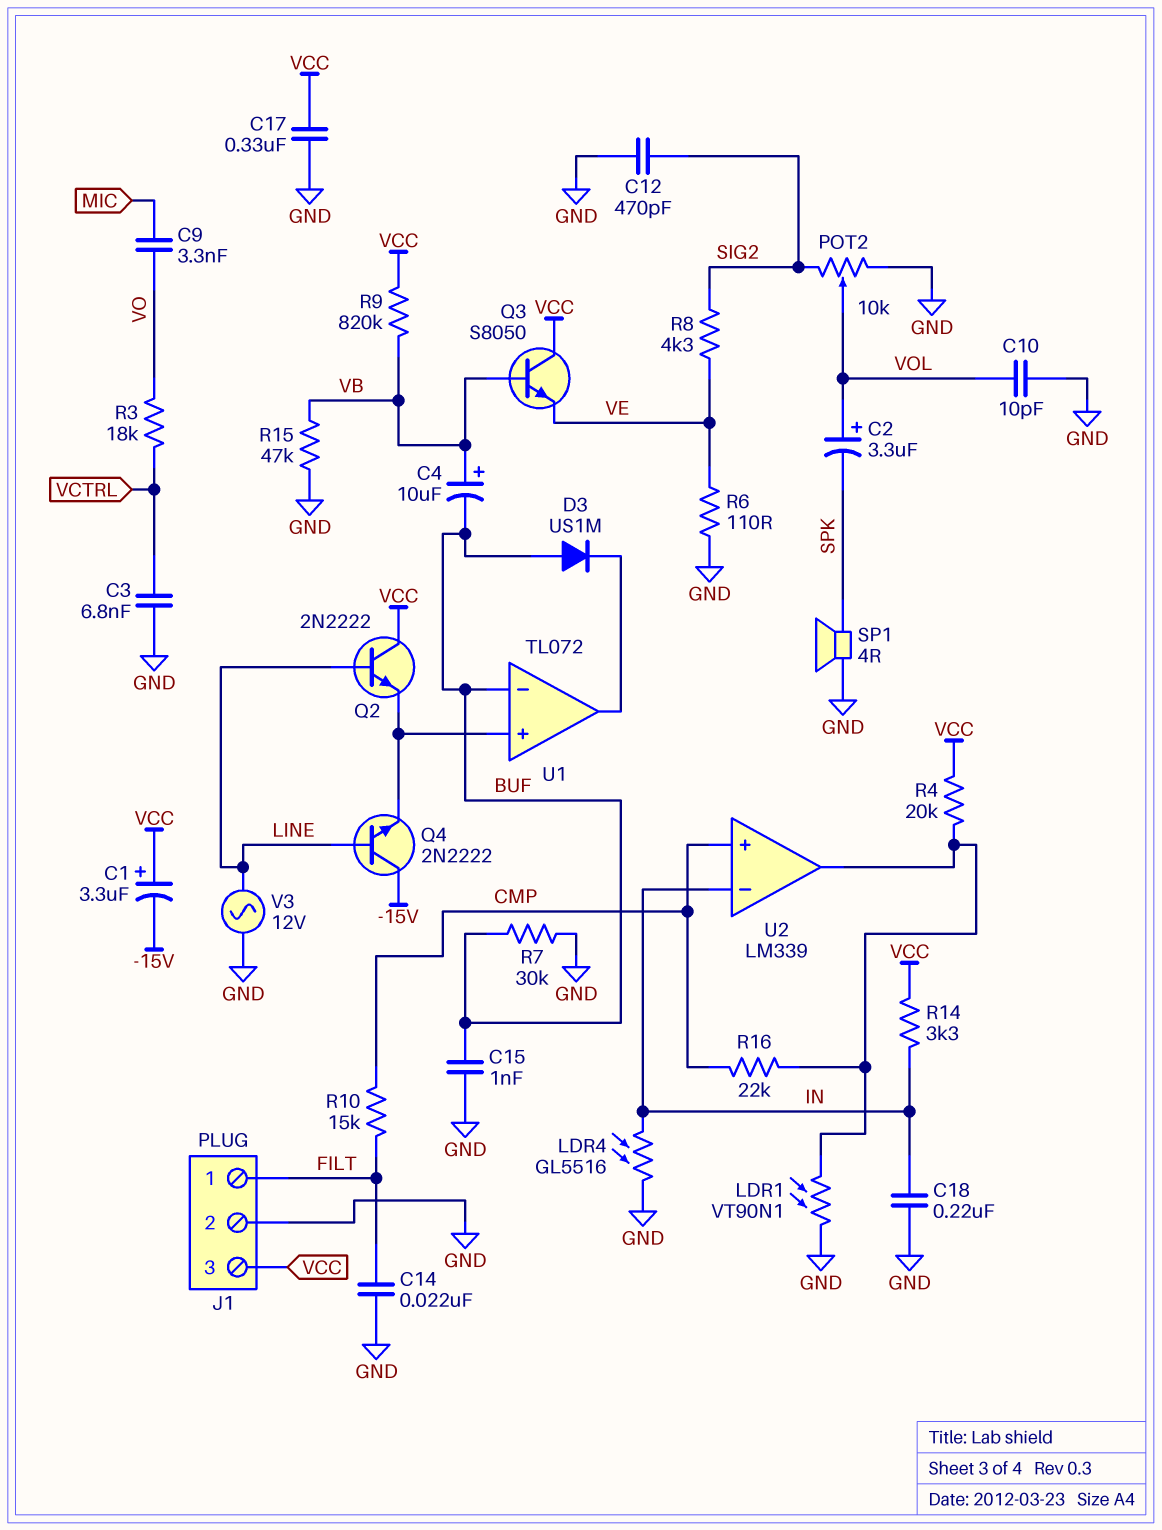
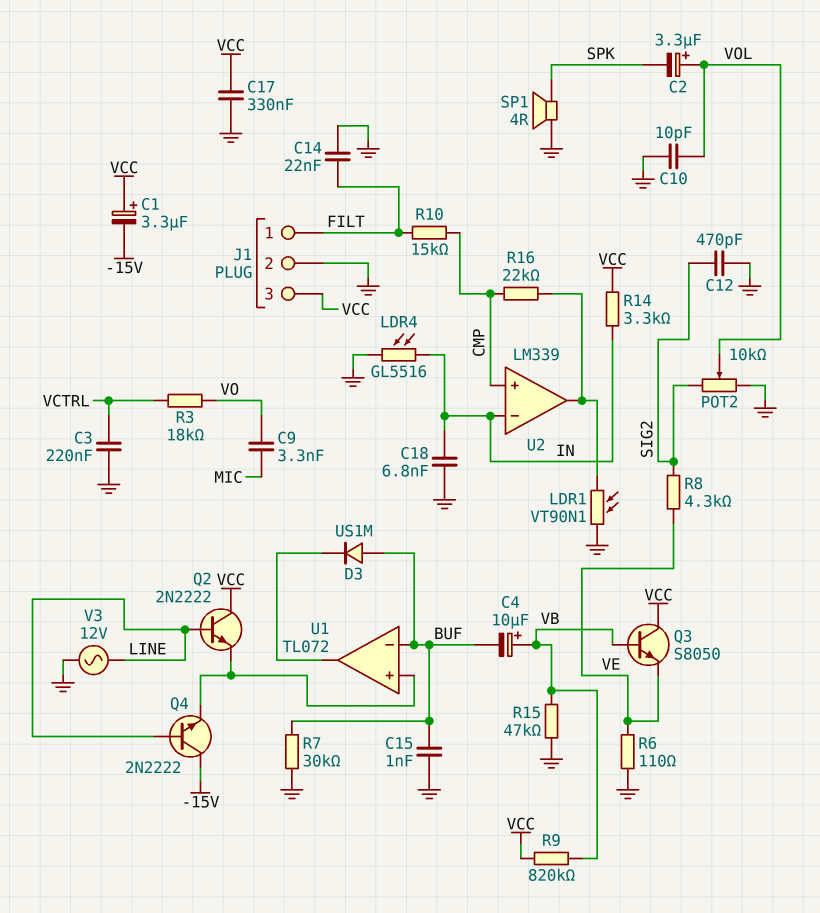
C3: 6.8nF (GND, VCTRL) -> 220nF (GND, VCTRL)
C18: 220nF (GND, IN) -> 6.8nF (GND, IN)
R4: 20k (U2/out, VCC) -> none

